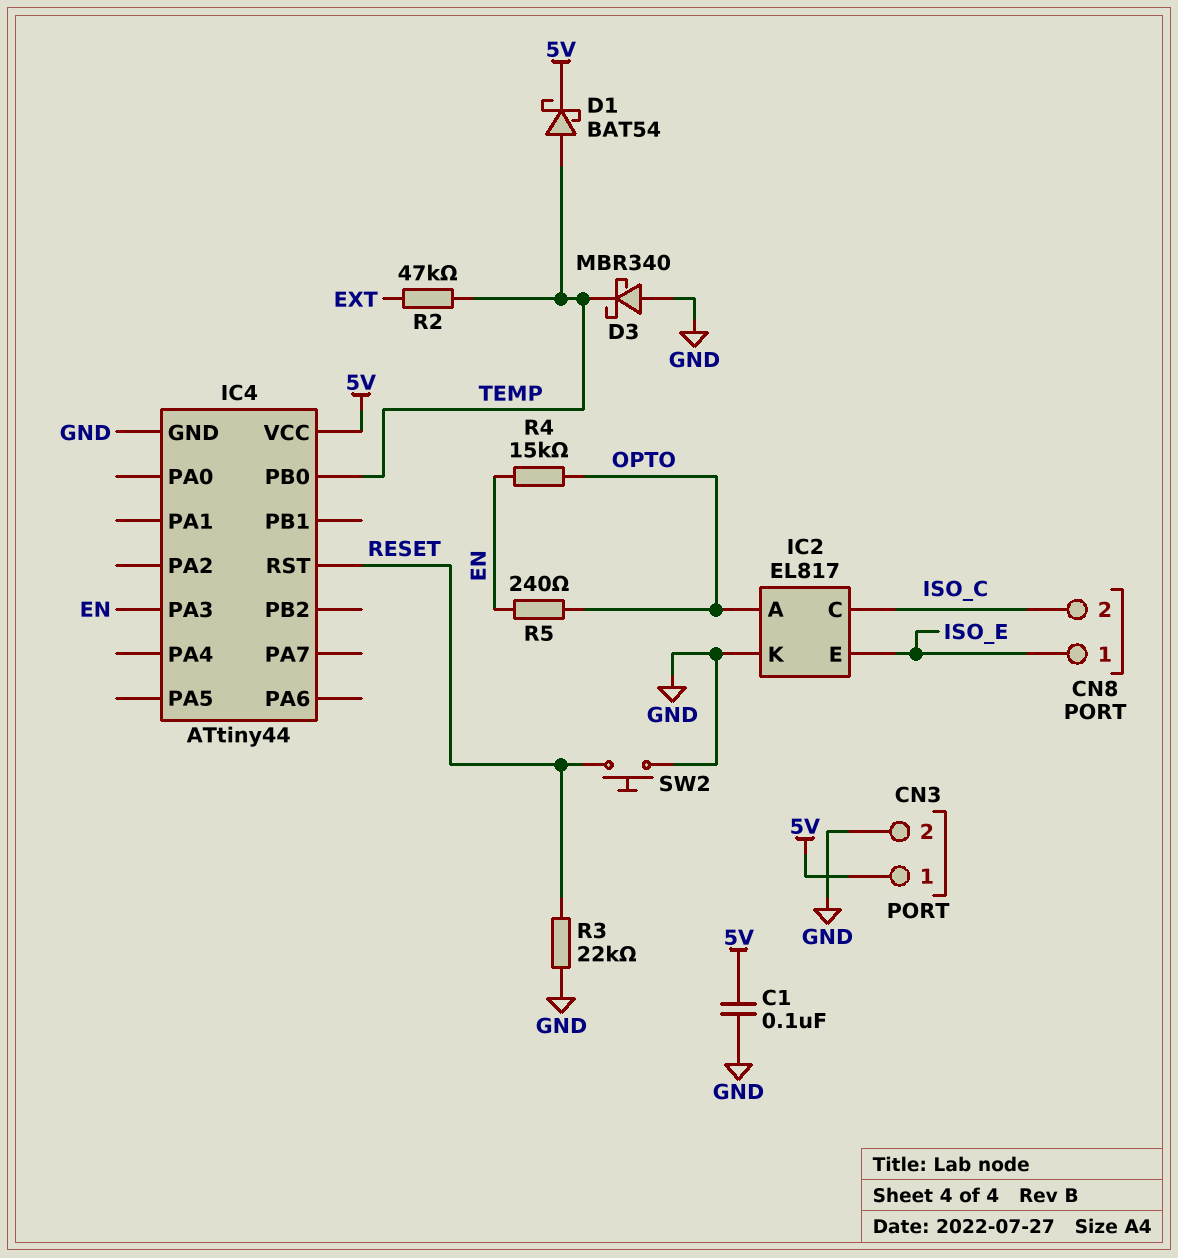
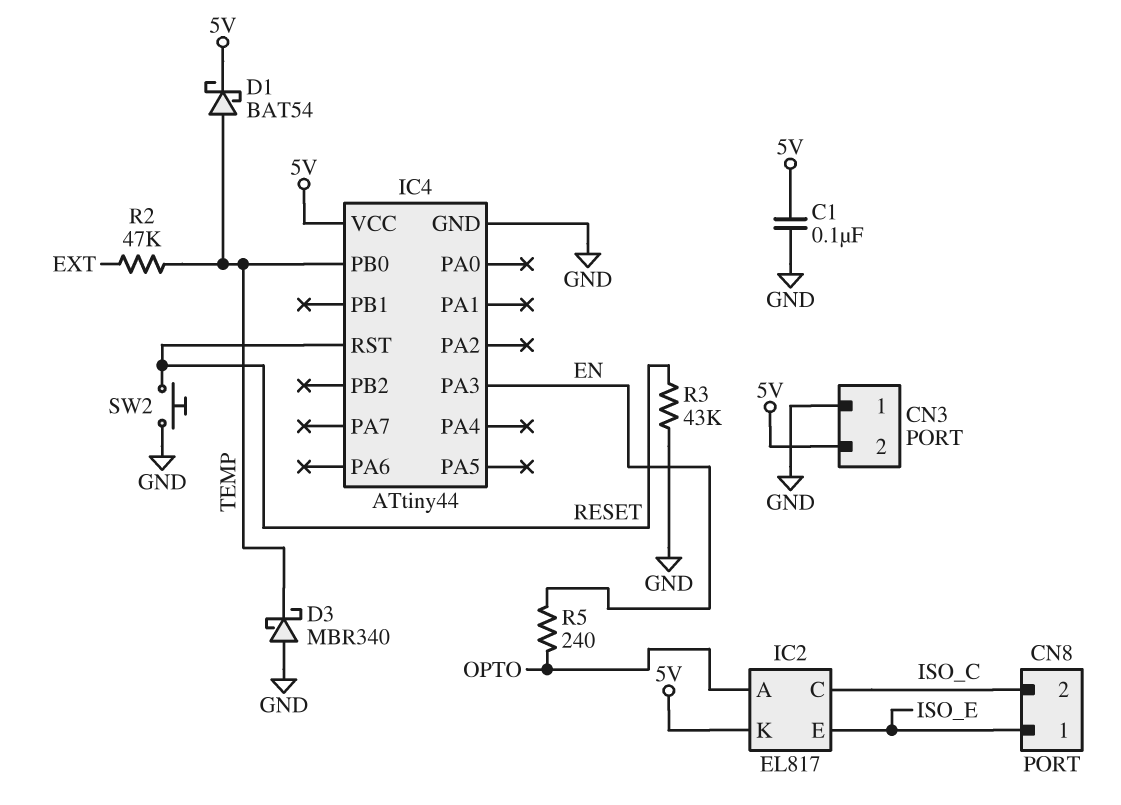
CN3 pin 1: 5V -> GND
CN3 pin 2: GND -> 5V
IC2 pin K: GND -> 5V
R3: 22k (GND, RESET) -> 43k (GND, RESET)
R4: 15k (EN, OPTO) -> none

